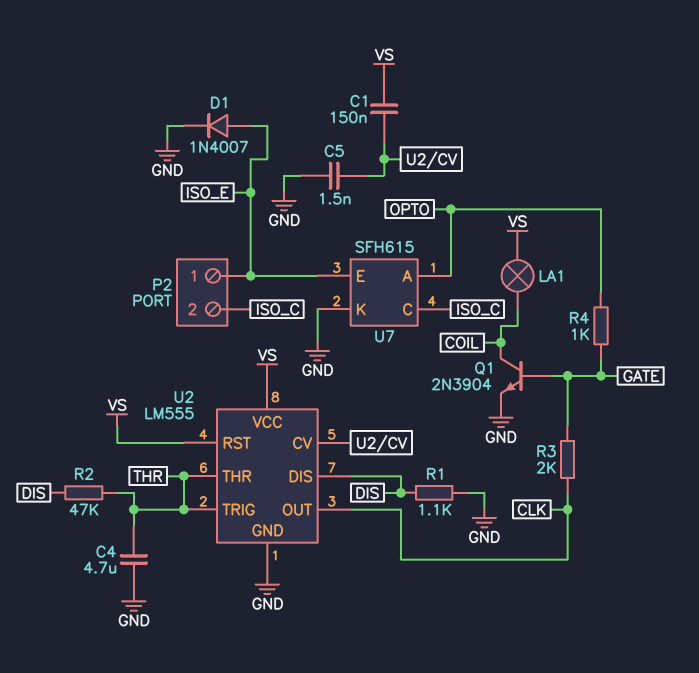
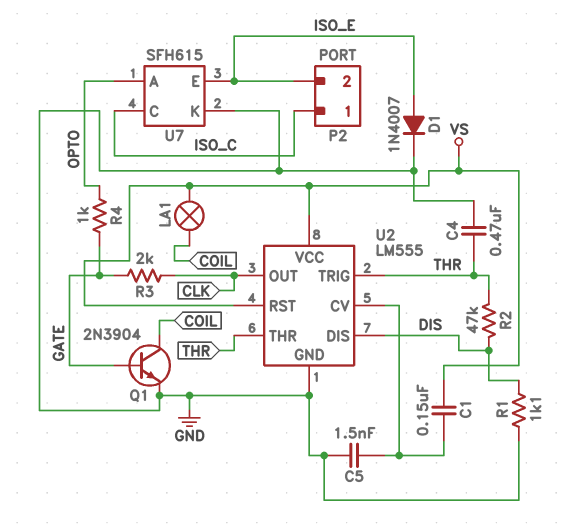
C4: 4.7uF (GND, THR) -> 470nF (GND, THR)
P2 pin 1: ISO_E -> ISO_C
P2 pin 2: ISO_C -> ISO_E

